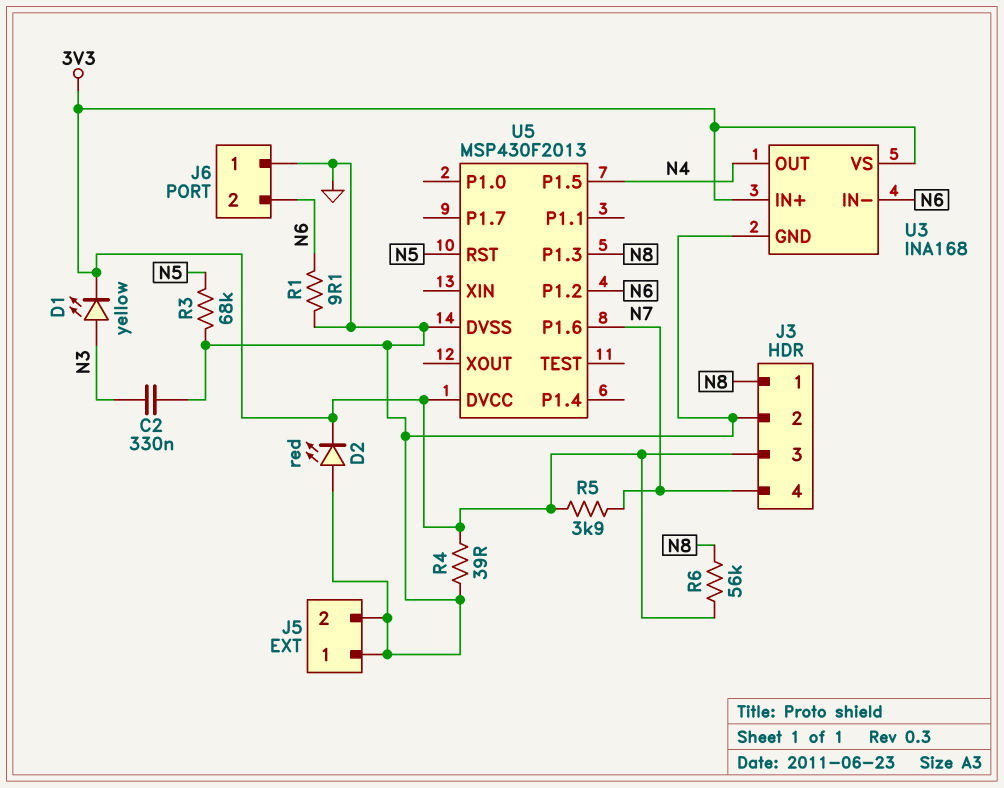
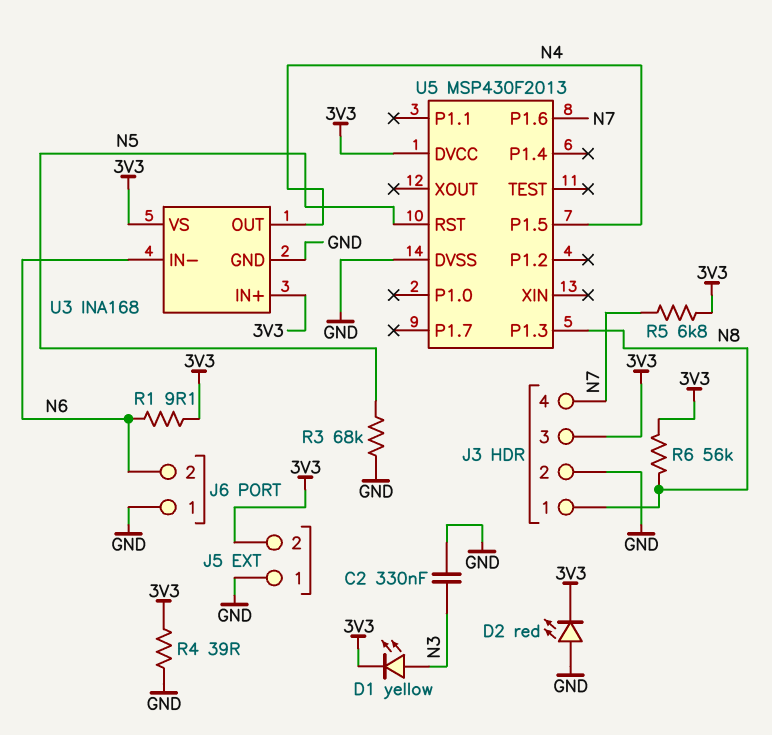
J5 pin 2: GND -> 3V3
R1: 9.1 (GND, N6) -> 9.1 (3V3, N6)
R5: 3.9k (3V3, N7) -> 6.8k (3V3, N7)
U5 pin P1.2: N6 -> none

